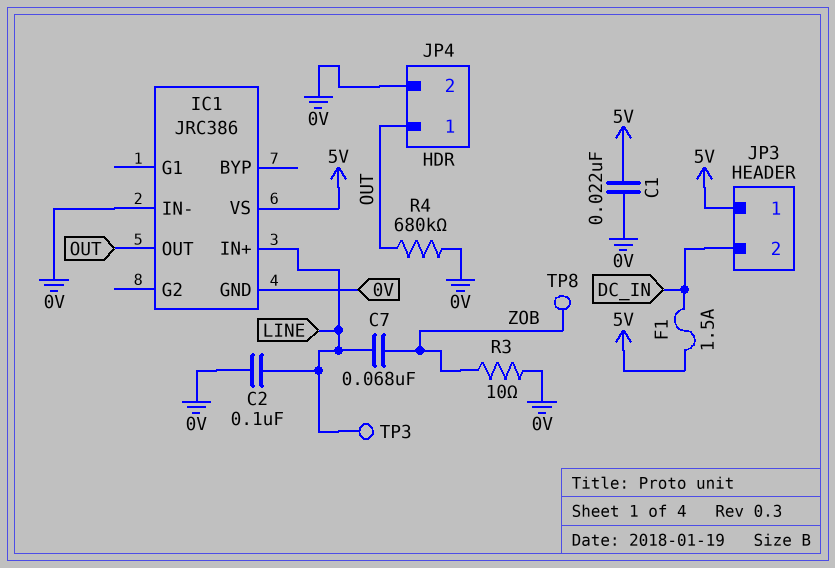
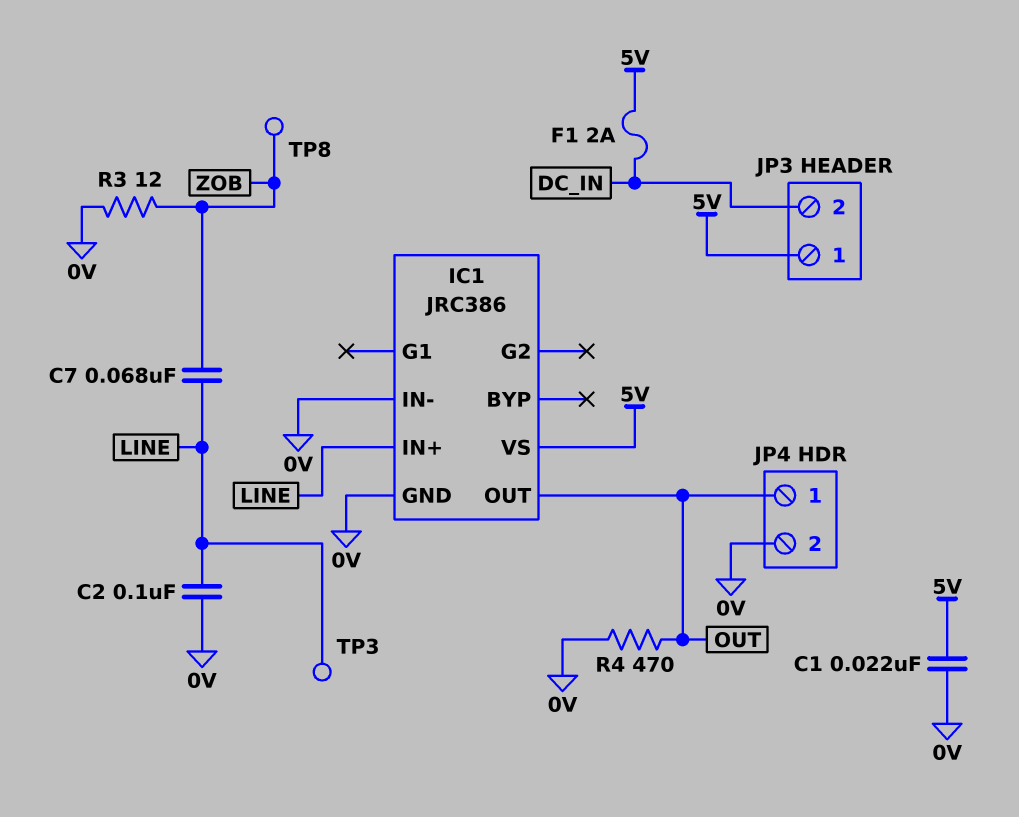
F1: 1.5A (5V, DC_IN) -> 2A (5V, DC_IN)
R3: 10 (0V, ZOB) -> 12 (0V, ZOB)
R4: 680k (0V, OUT) -> 470 (0V, OUT)

